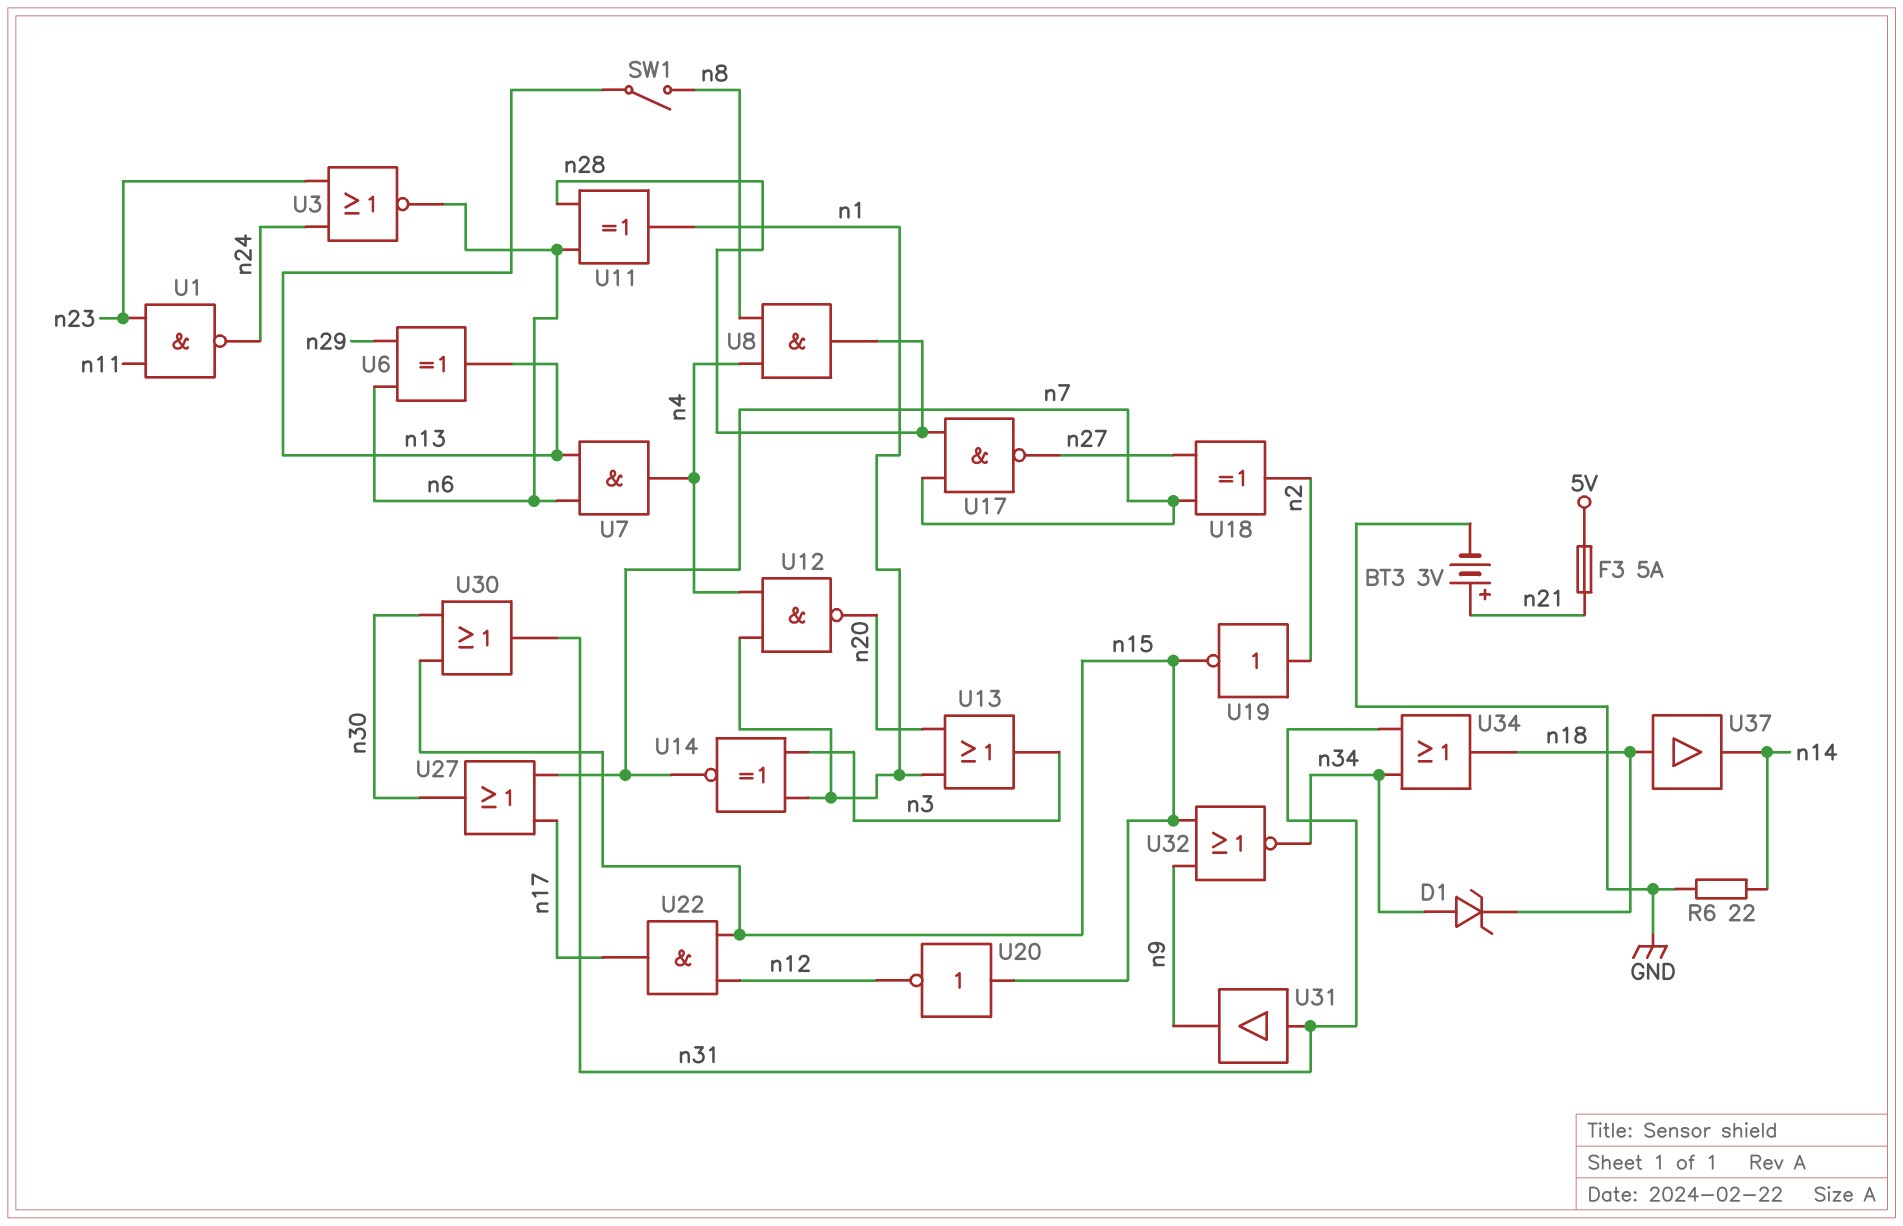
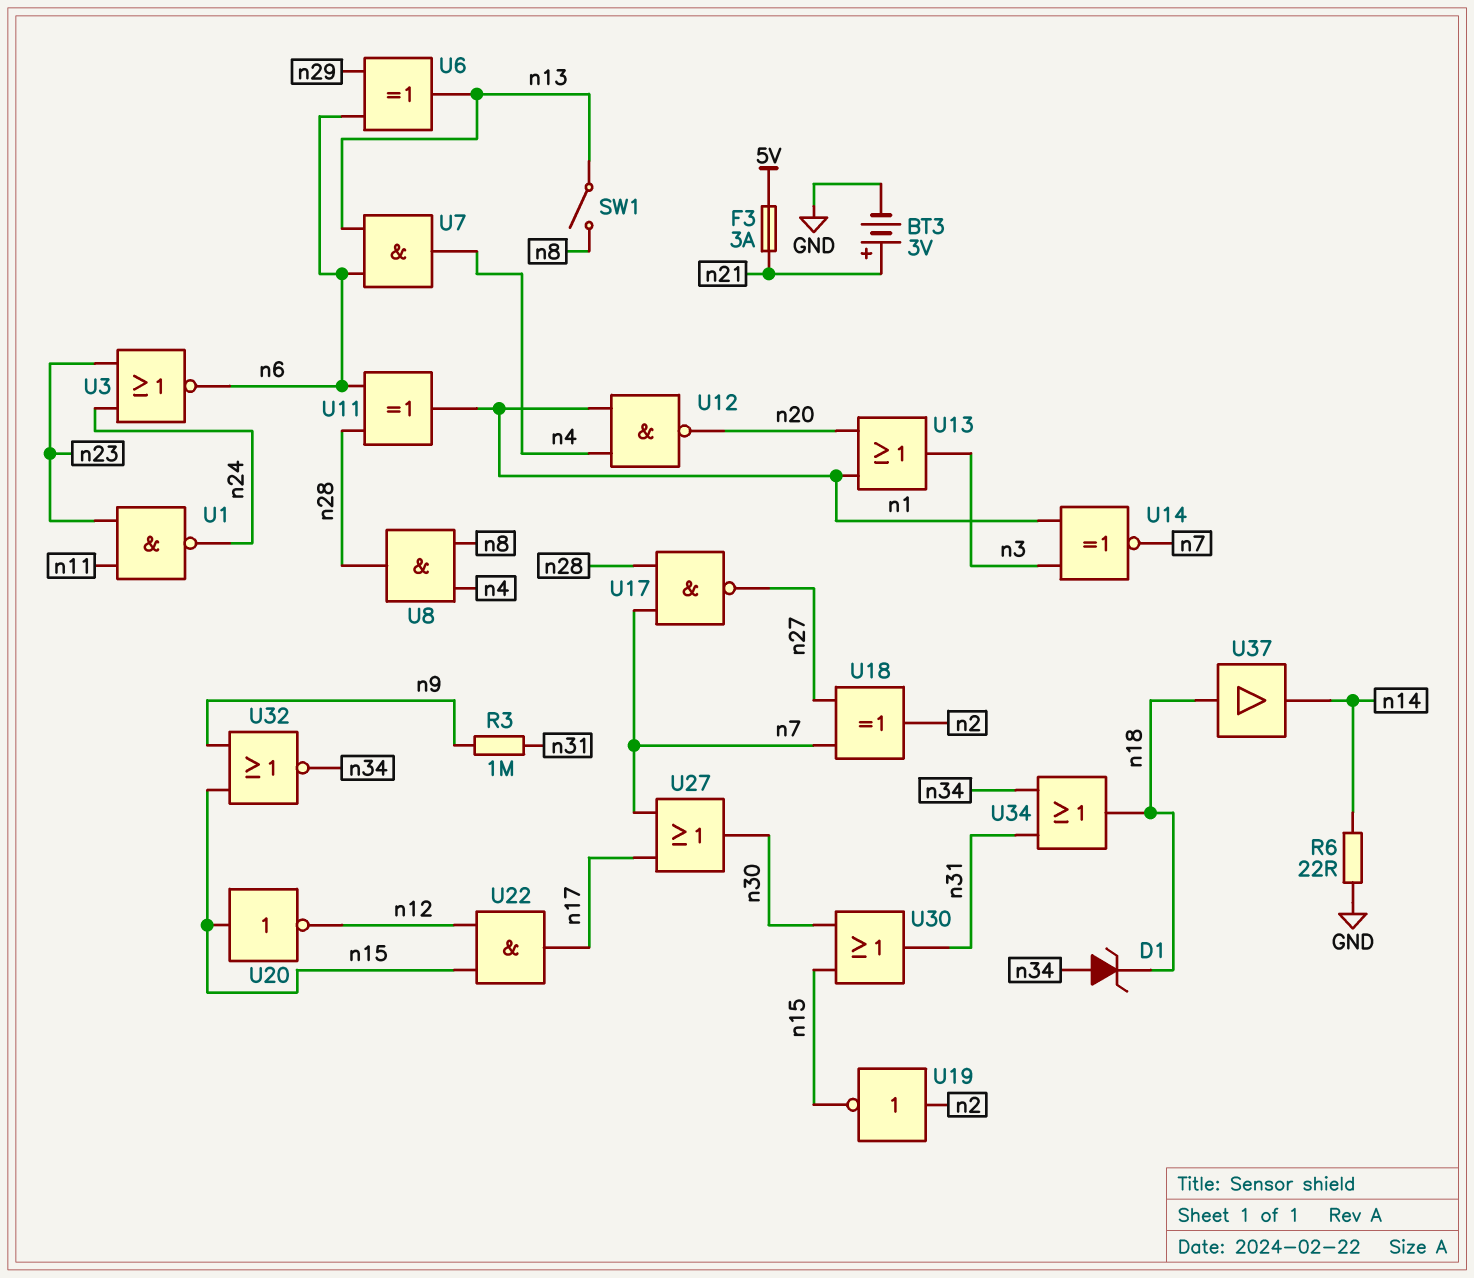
F3: 5A (5V, n21) -> 3A (5V, n21)
R3: none -> 1M (n9, n31)
U31: buffer (in n31, out n9) -> none

